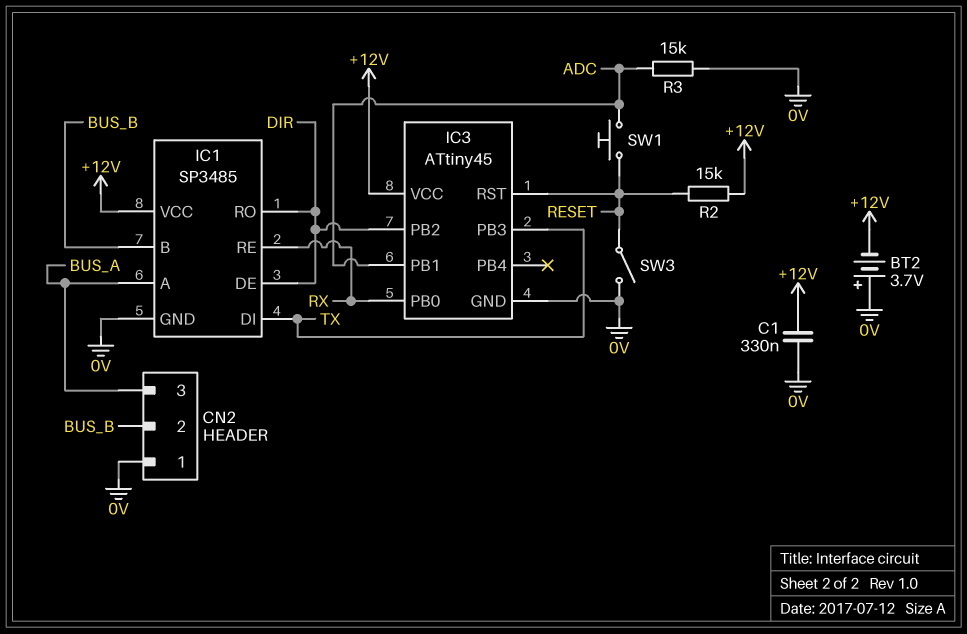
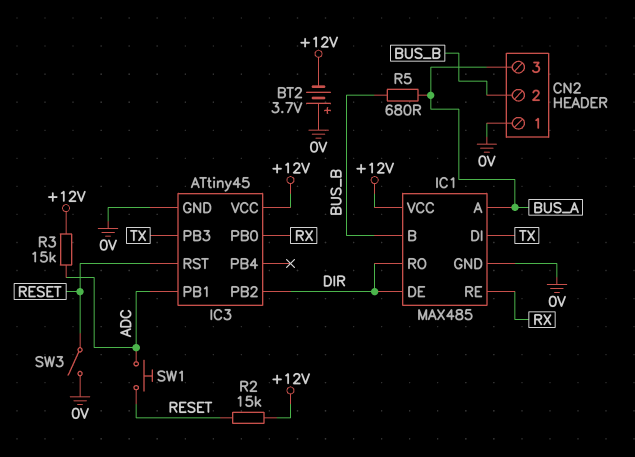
C1: 330nF (+12V, 0V) -> none
IC1: SP3485 -> MAX485
R3: 15k (0V, ADC) -> 15k (+12V, ADC)
R5: none -> 680 (BUS_A, BUS_B)

